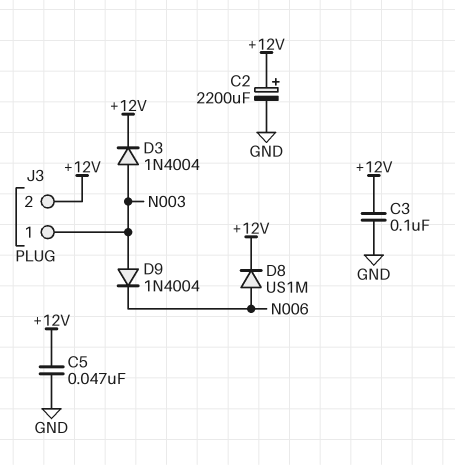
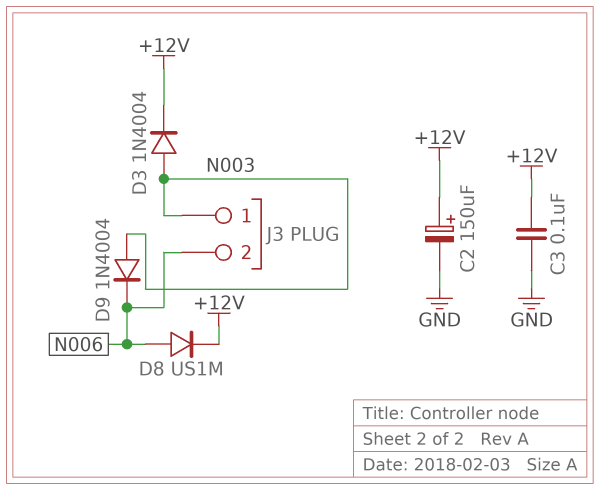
C2: 2200uF (plus +12V, minus GND) -> 150uF (plus +12V, minus GND)
C5: 47nF (+12V, GND) -> none
J3 pin 2: +12V -> N006

